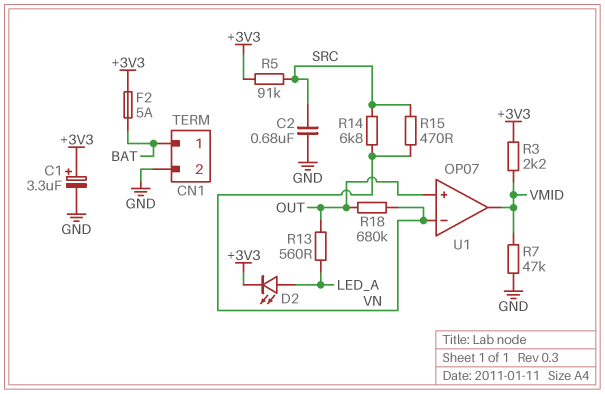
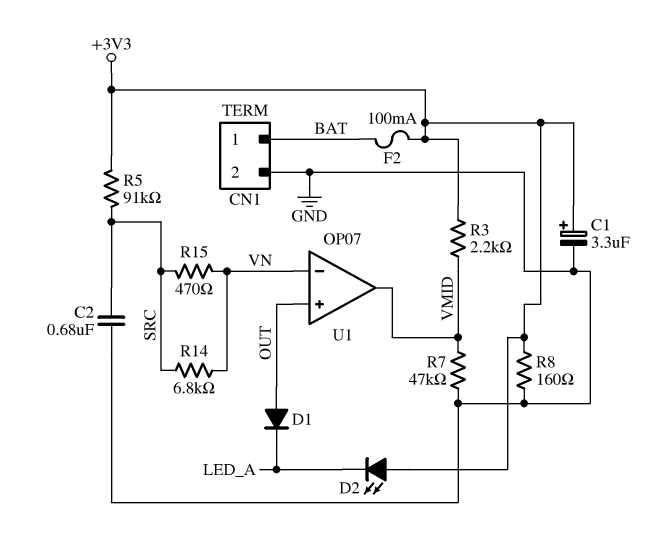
D1: none -> diode (A OUT, K LED_A)
D2: LED (A LED_A, K +3V3) -> LED (A +3V3, K LED_A)
F2: 5A (+3V3, BAT) -> 100mA (+3V3, BAT)
R8: none -> 160 (+3V3, GND)
R13: 560 (LED_A, OUT) -> none
R18: 680k (OUT, VN) -> none

